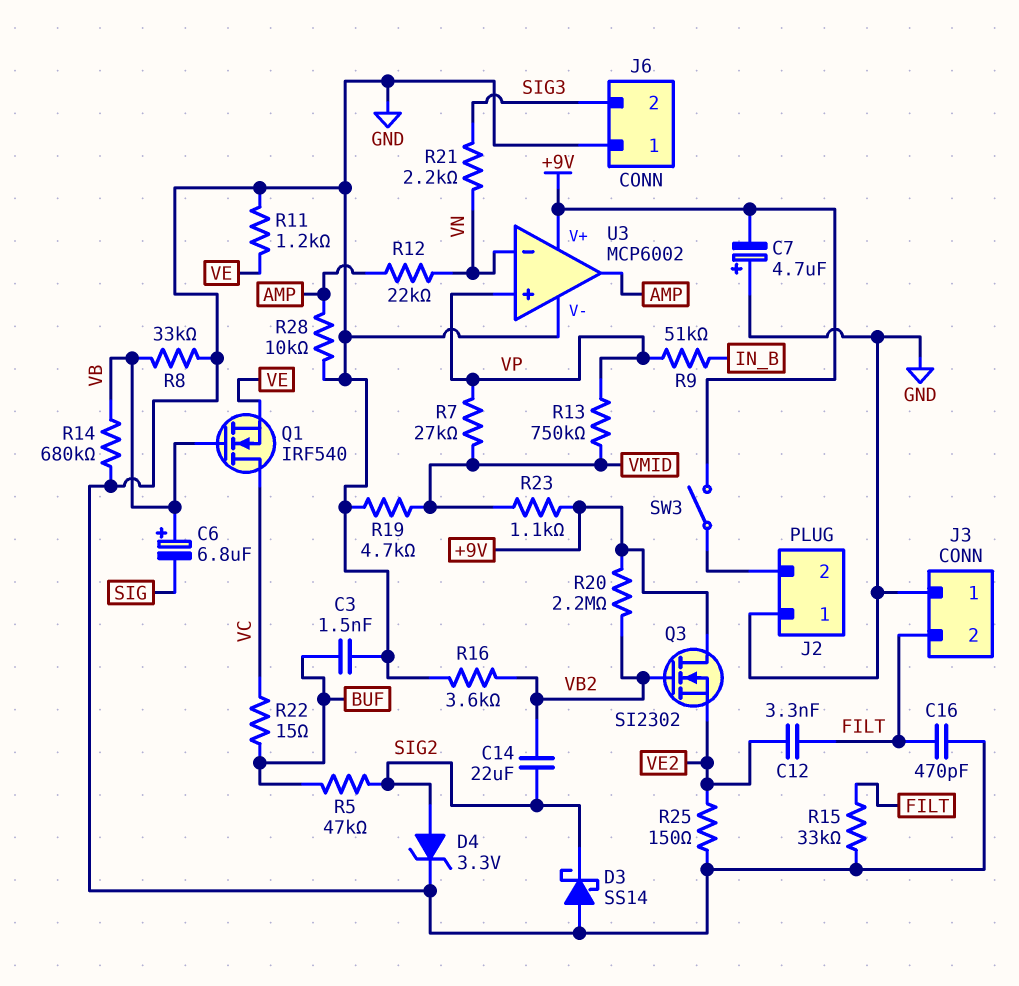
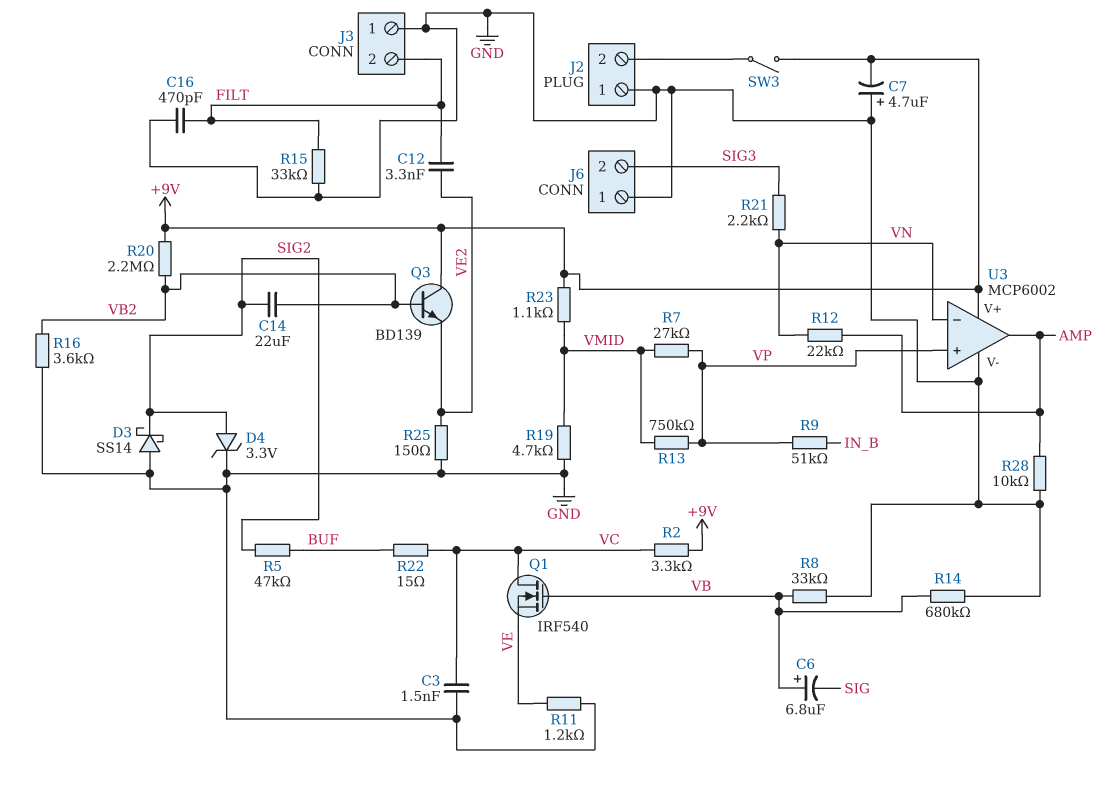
C3: 1.5nF (BUF, GND) -> 1.5nF (GND, VC)
Q3: NMOS SI2302 (G VB2, D +9V, S VE2) -> NPN BD139 (B VB2, C +9V, E VE2)
R2: none -> 3.3k (+9V, VC)

